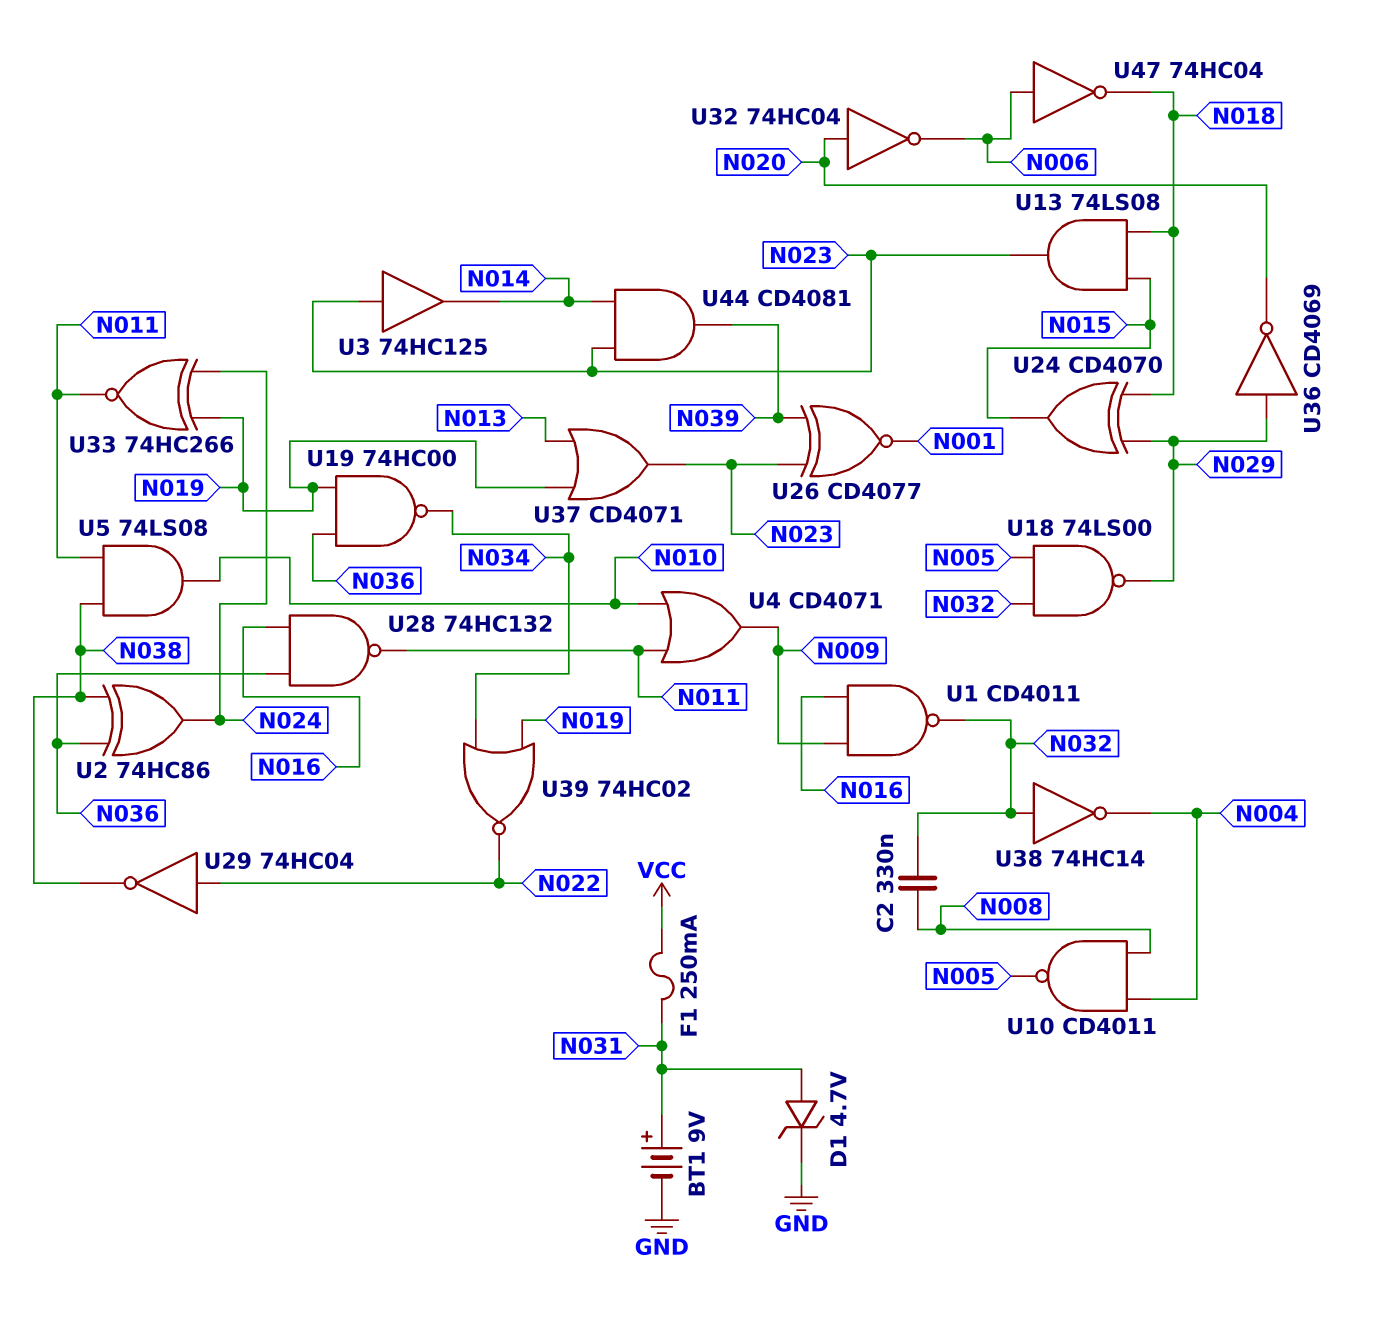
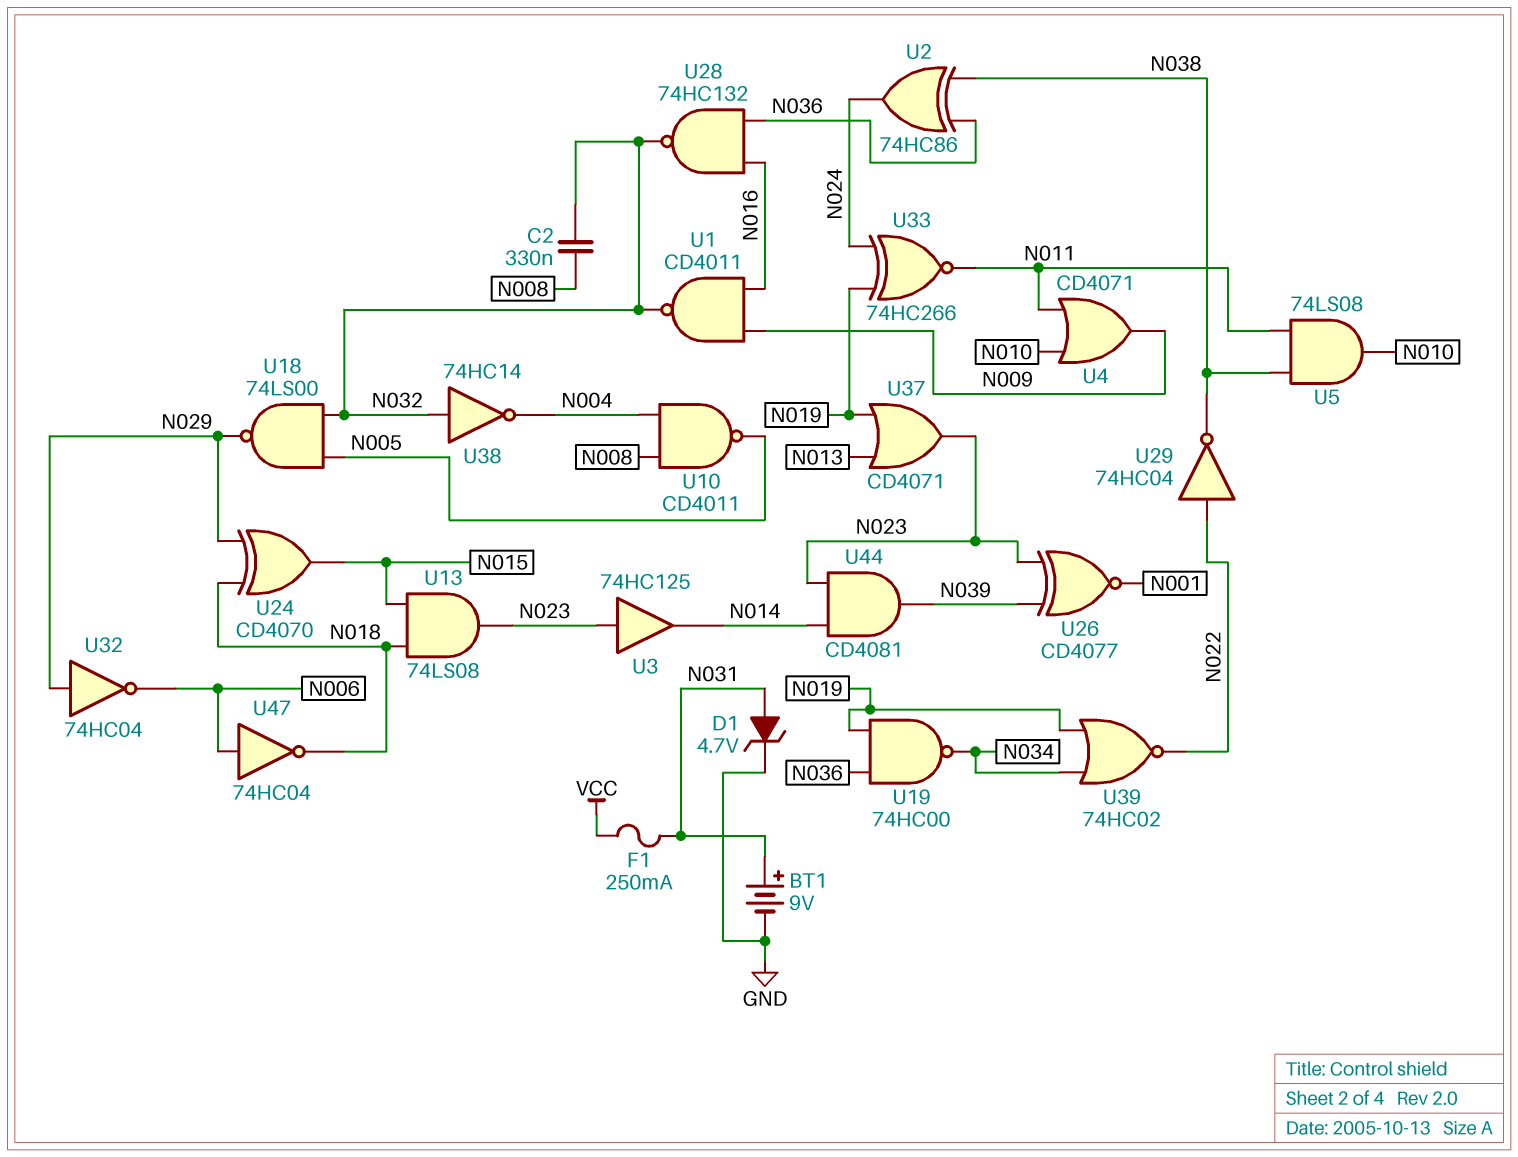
U28: NAND 74HC132 (in N016, in N036, out N011) -> NAND 74HC132 (in N016, in N036, out N032)
U32: NOT 74HC04 (in N020, out N006) -> NOT 74HC04 (in N029, out N006)
U36: NOT CD4069 (in N029, out N020) -> none

